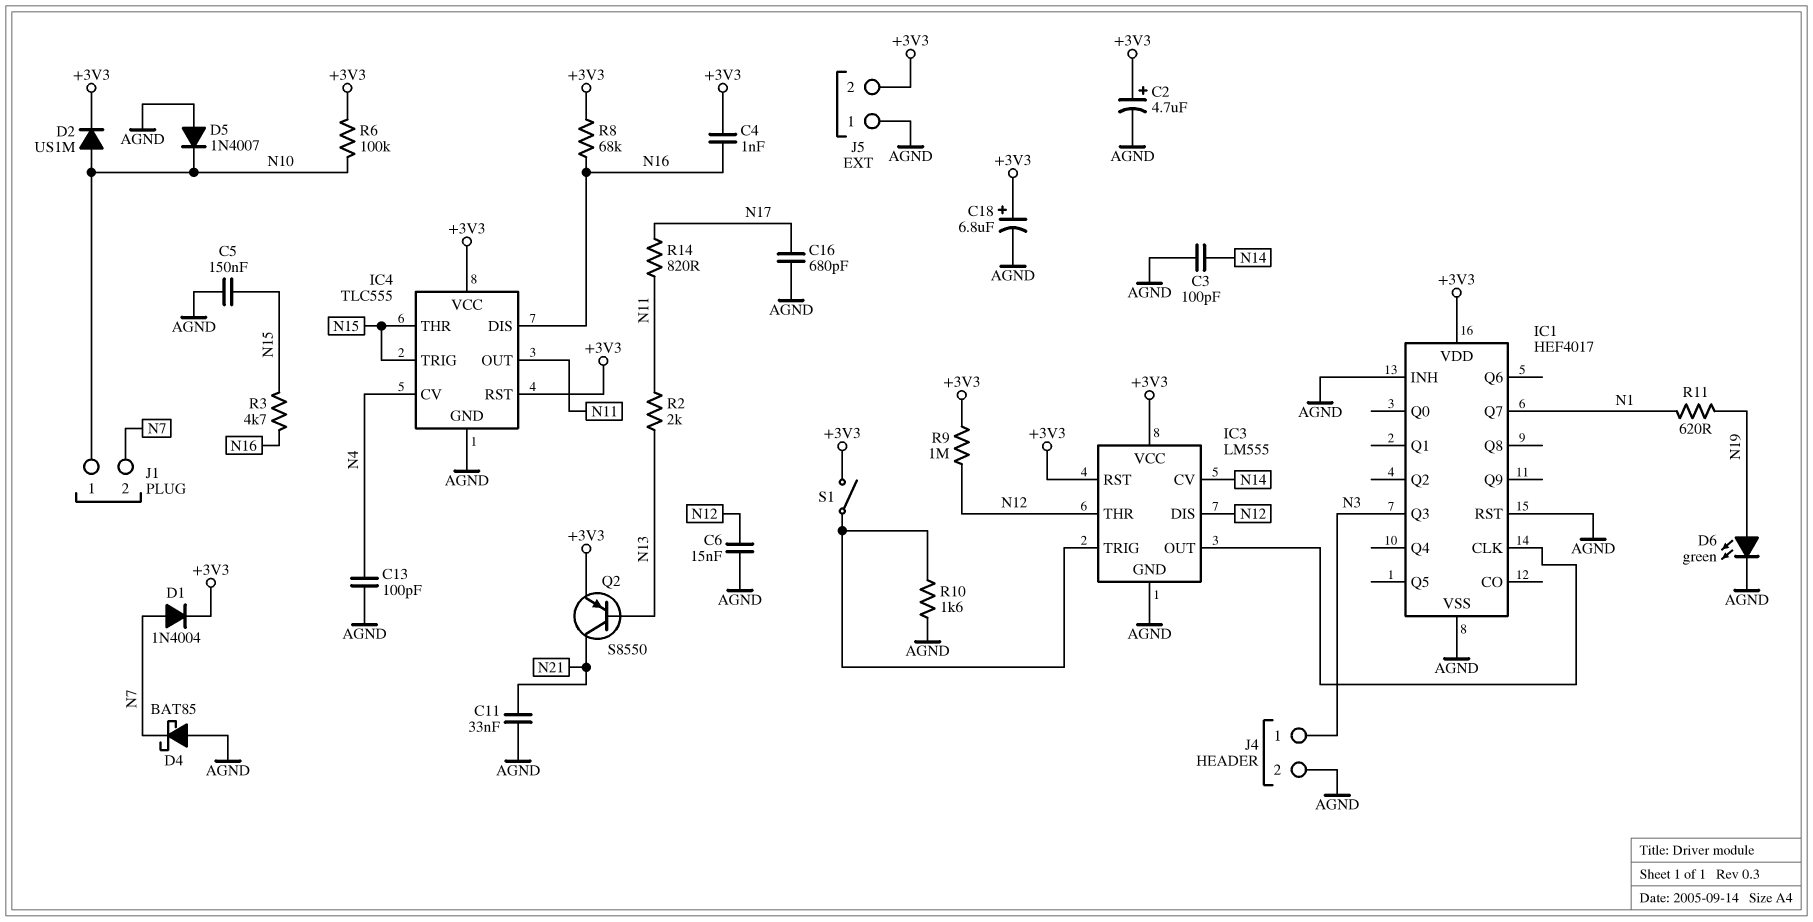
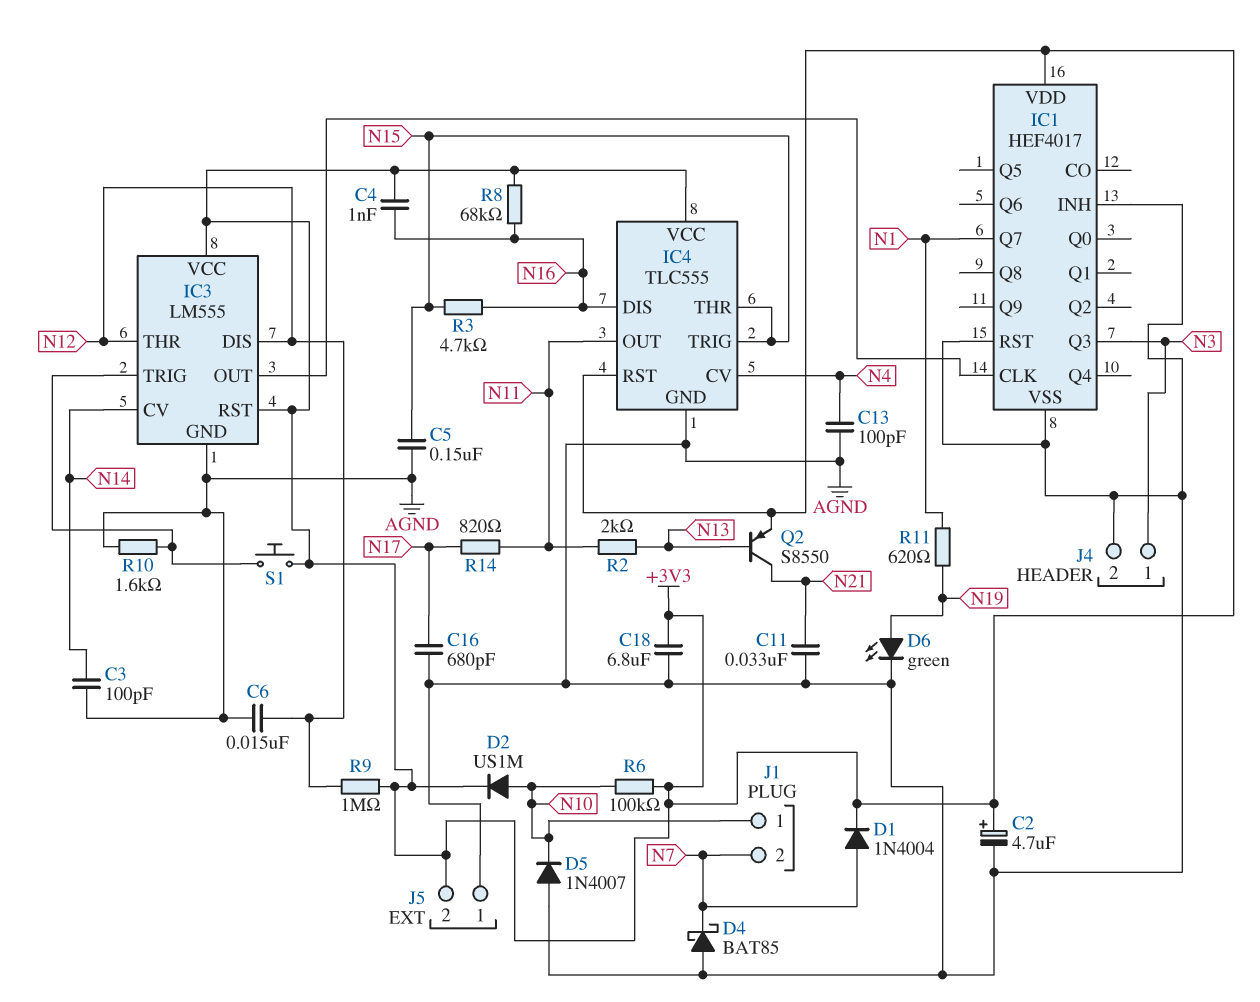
C18: 6.8uF (plus +3V3, minus AGND) -> 6.8uF (+3V3, AGND)
S1: switch (+3V3, IC3/TRIG) -> button (+3V3, IC3/TRIG)

